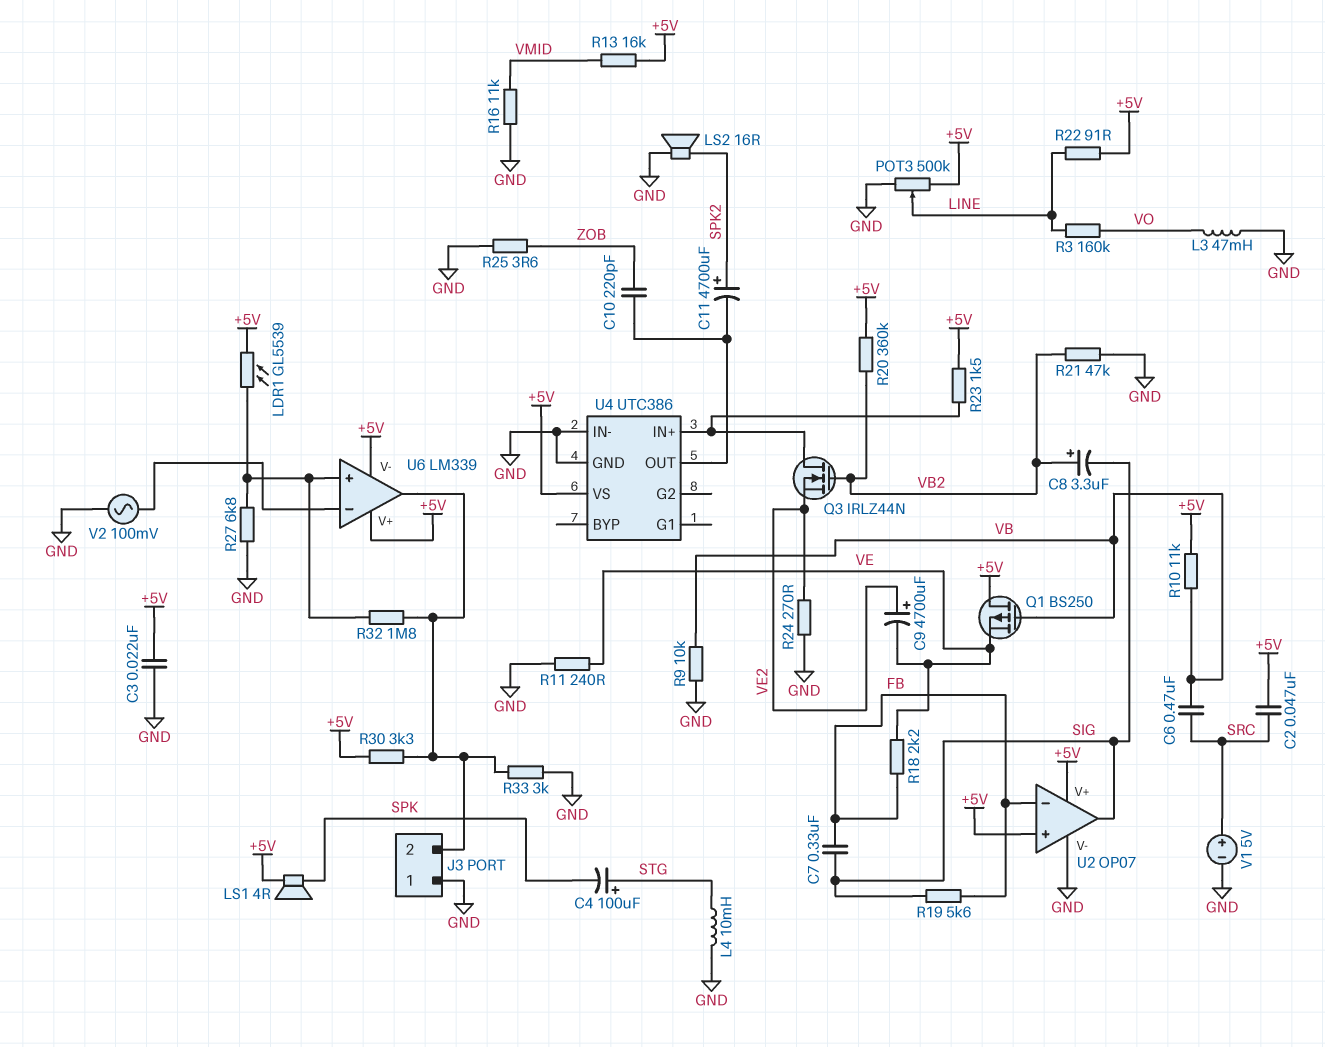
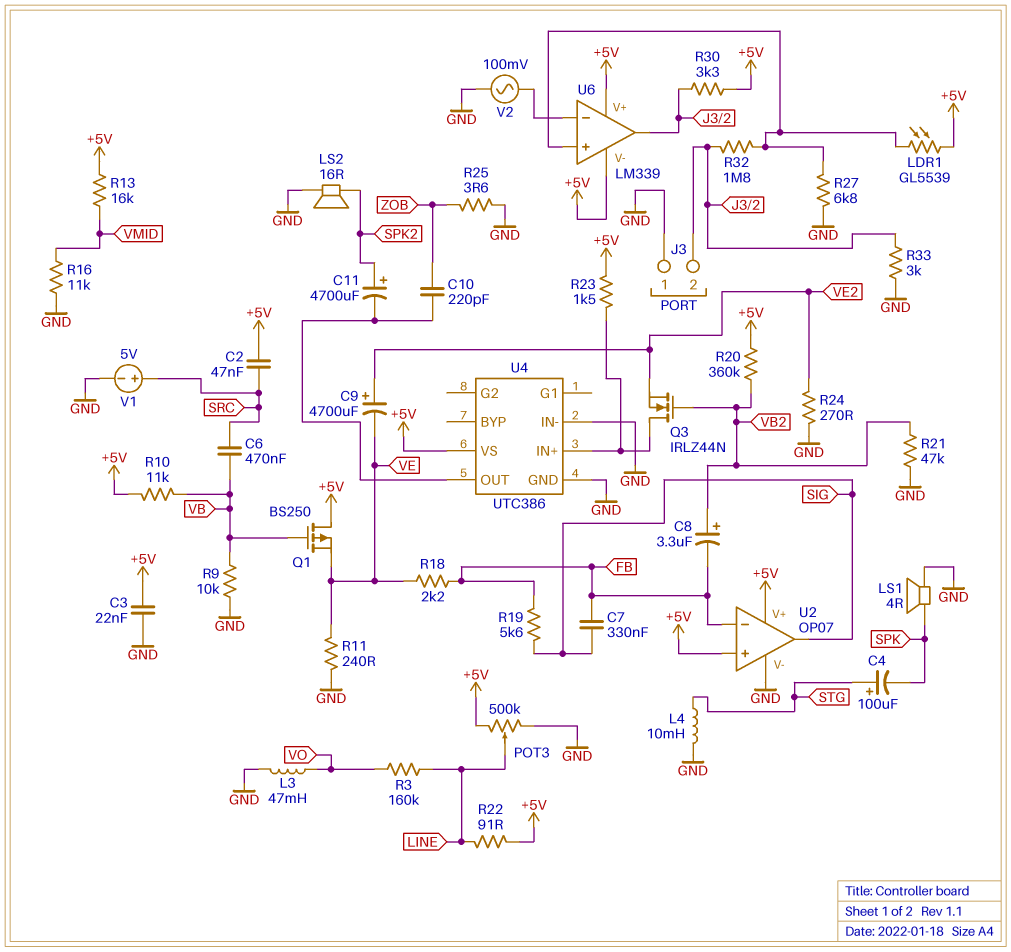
C8: 3.3uF (plus VB2, minus SIG) -> 3.3uF (plus VB2, minus FB)
LS1: speaker 4R (+5V, SPK) -> speaker 4R (GND, SPK)

